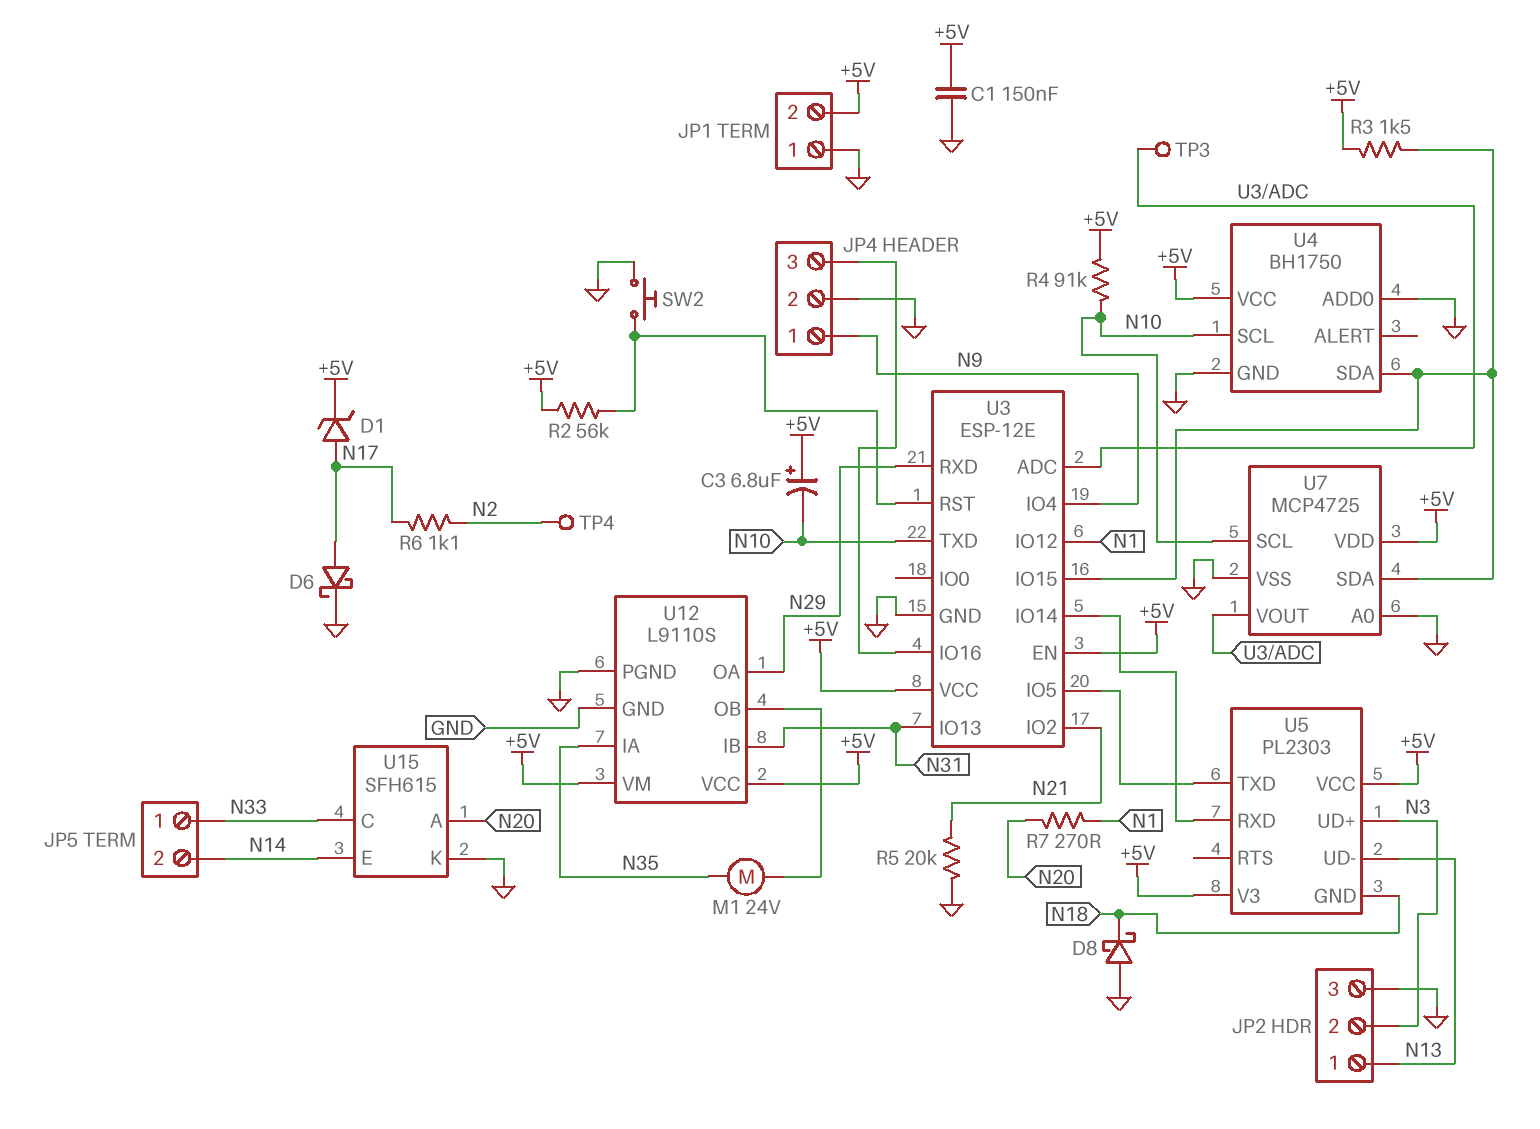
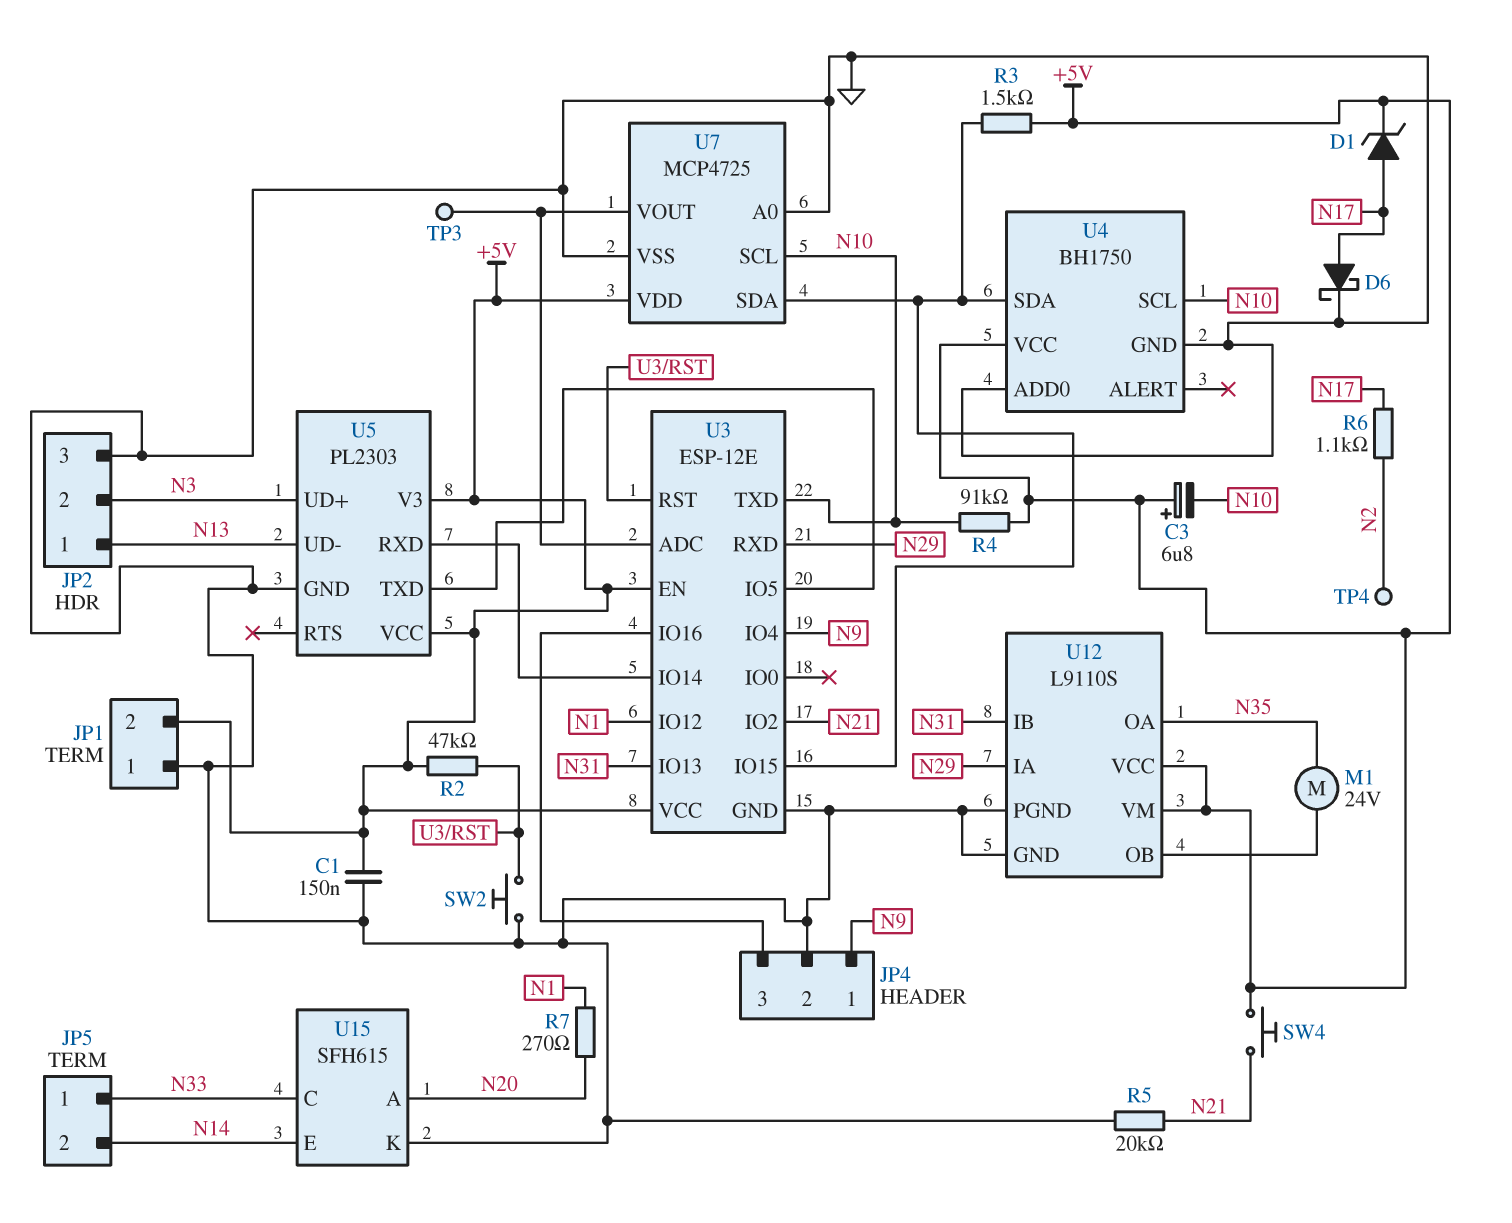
D8: schottky (A GND, K N18) -> none
R2: 56k (+5V, U3/RST) -> 47k (+5V, U3/RST)
SW4: none -> button (+5V, N21)
U5 pin GND: N18 -> GND
U12 pin IA: N35 -> N29
U12 pin OA: N29 -> N35

